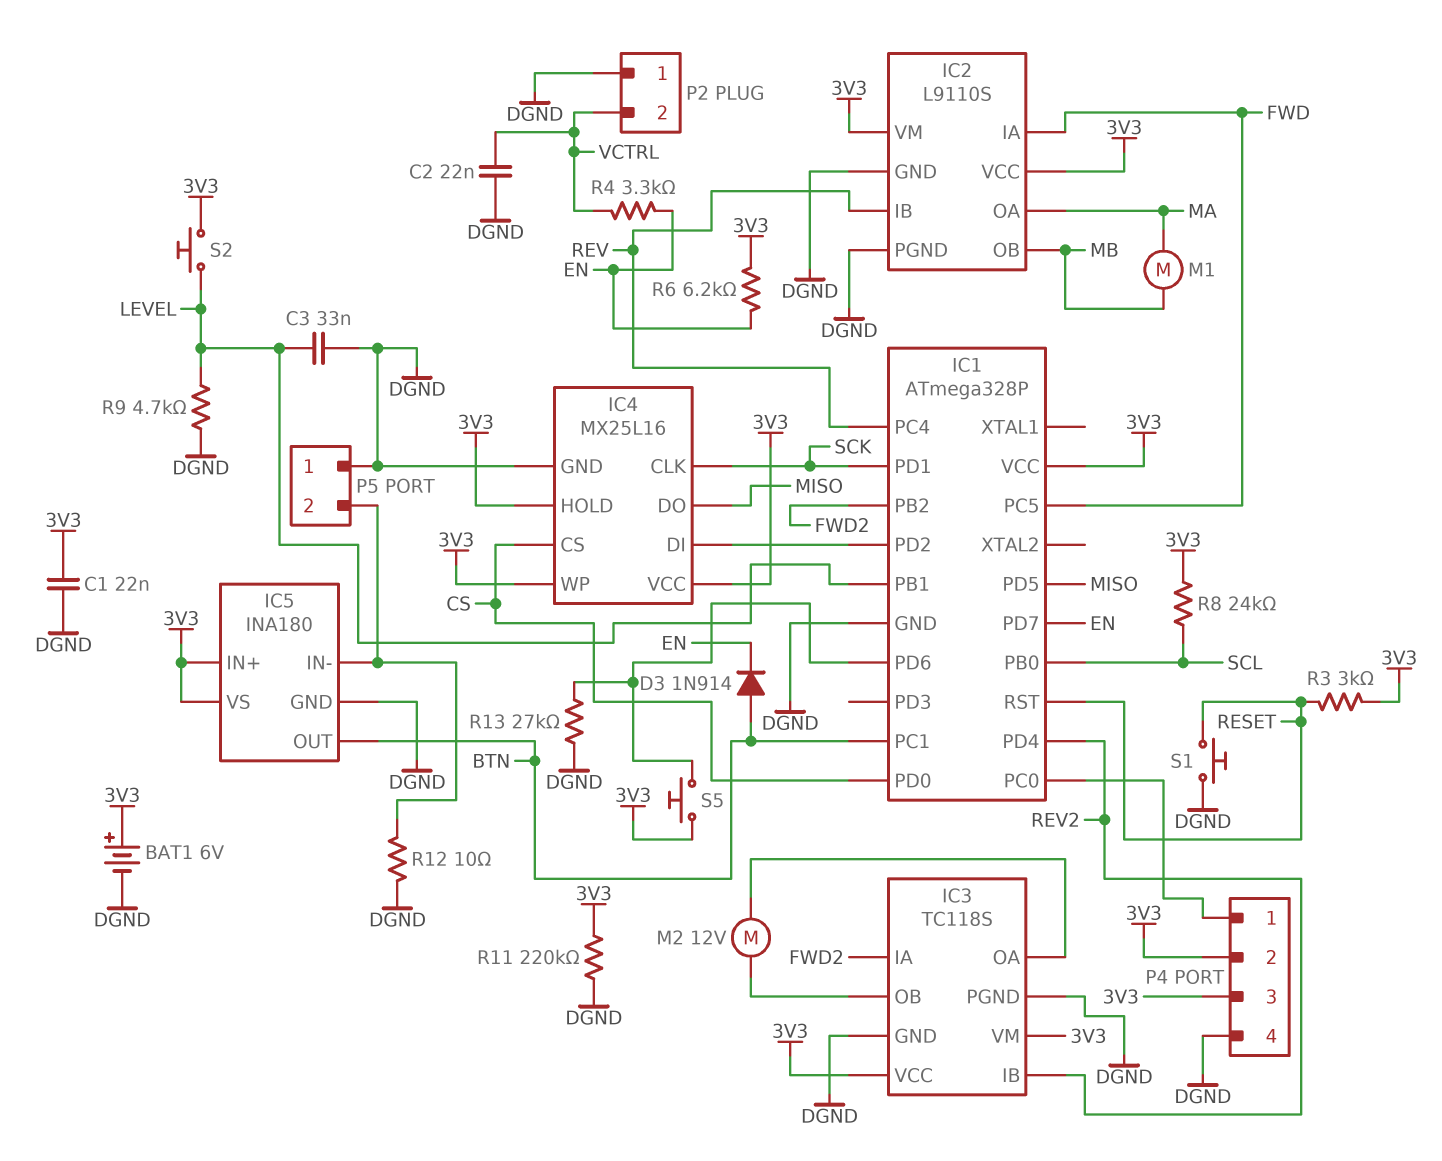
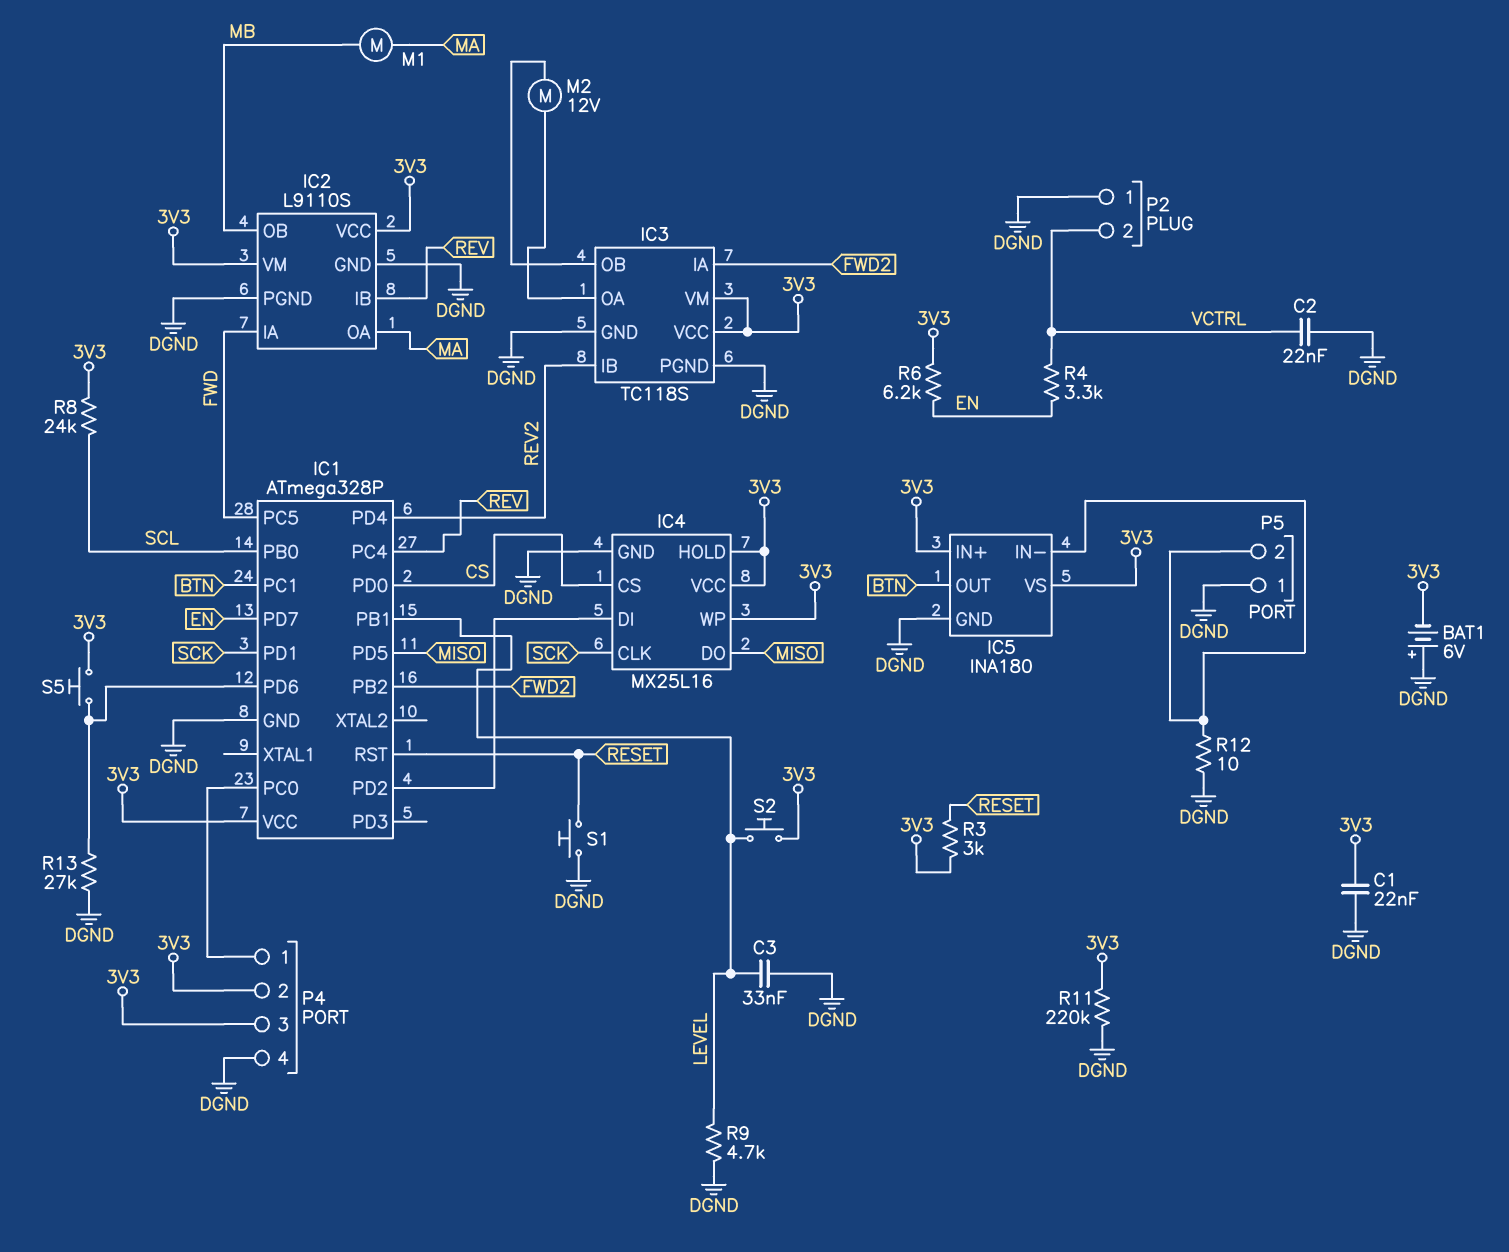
BAT1: 6V (plus 3V3, minus DGND) -> 6V (plus DGND, minus 3V3)
D3: diode 1N914 (A BTN, K EN) -> none

